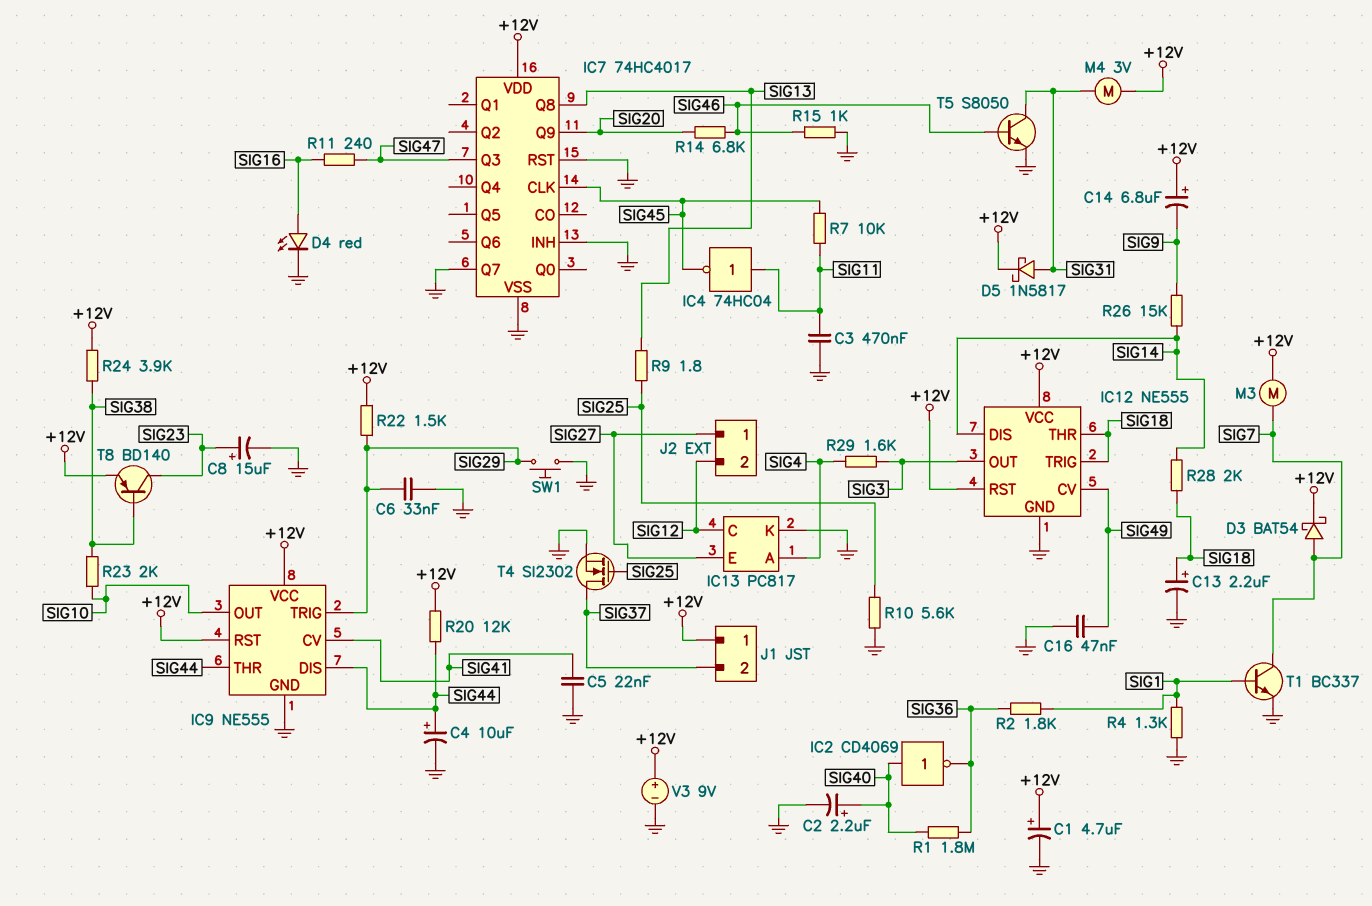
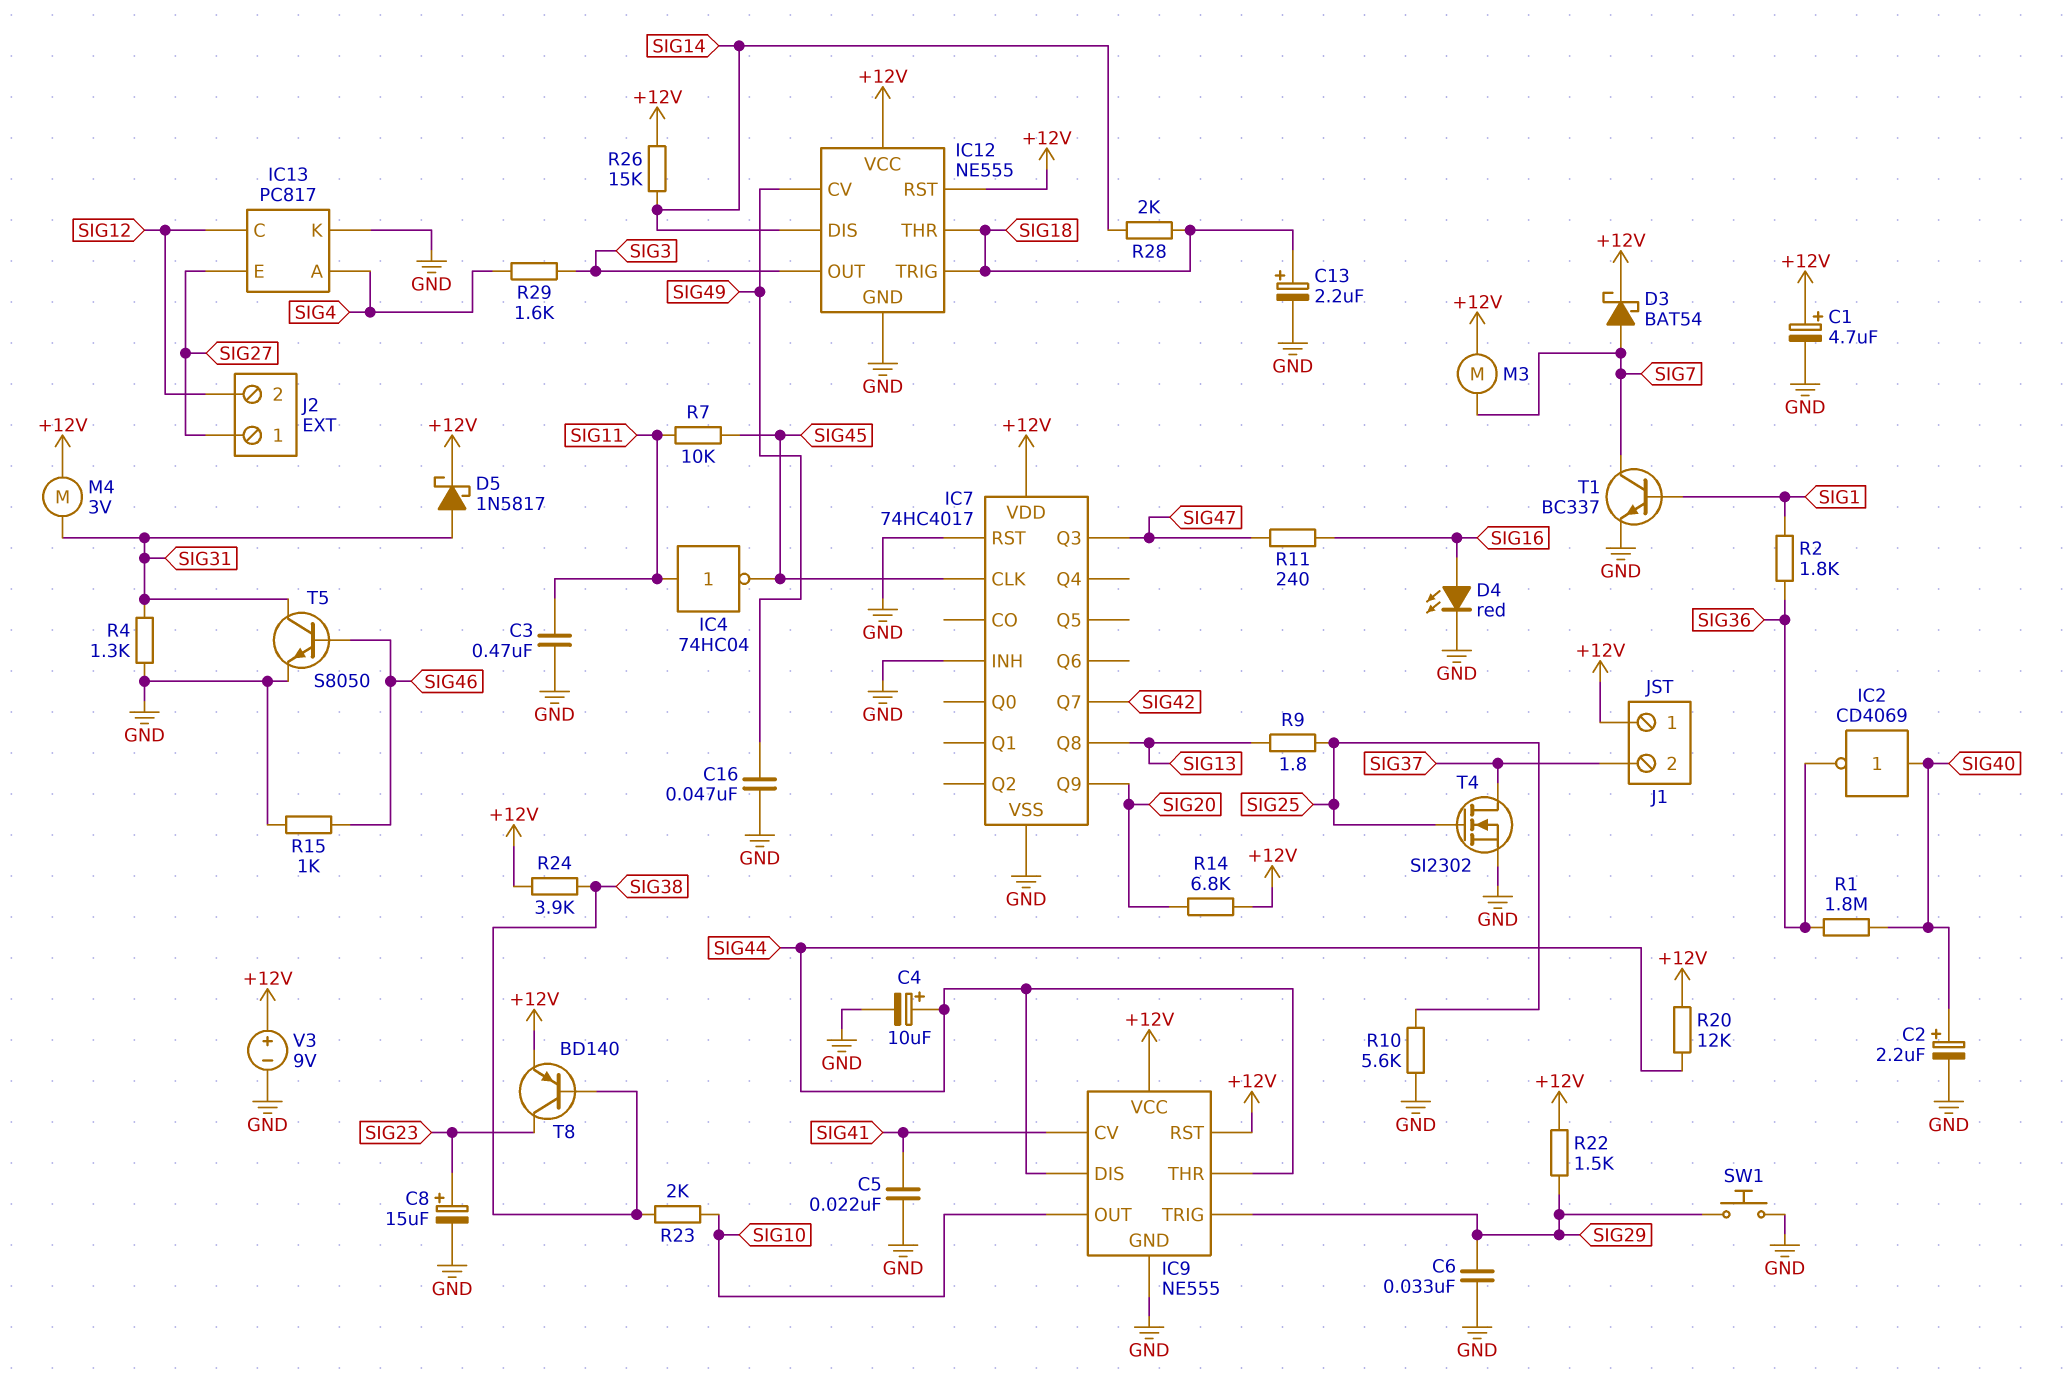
C14: 6.8uF (plus +12V, minus SIG9) -> none
IC7 pin Q7: GND -> SIG42
R4: 1.3k (GND, SIG1) -> 1.3k (GND, SIG31)
R14: 6.8k (SIG20, SIG46) -> 6.8k (+12V, SIG20)
R26: 15k (SIG9, SIG14) -> 15k (+12V, SIG14)

